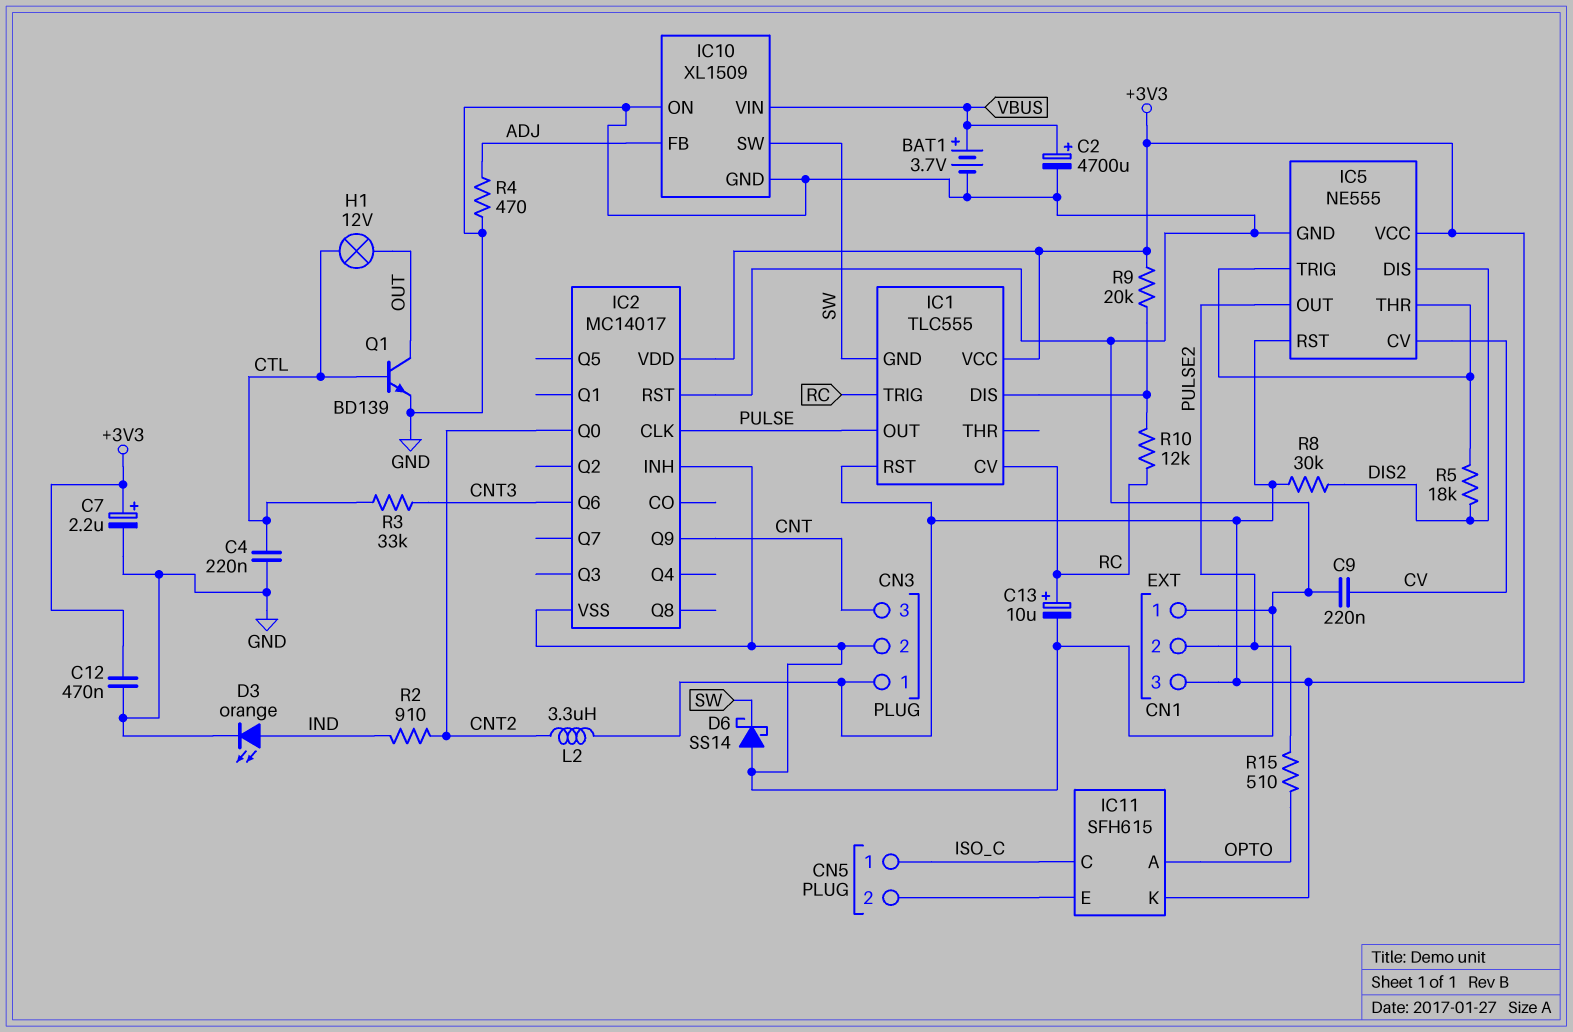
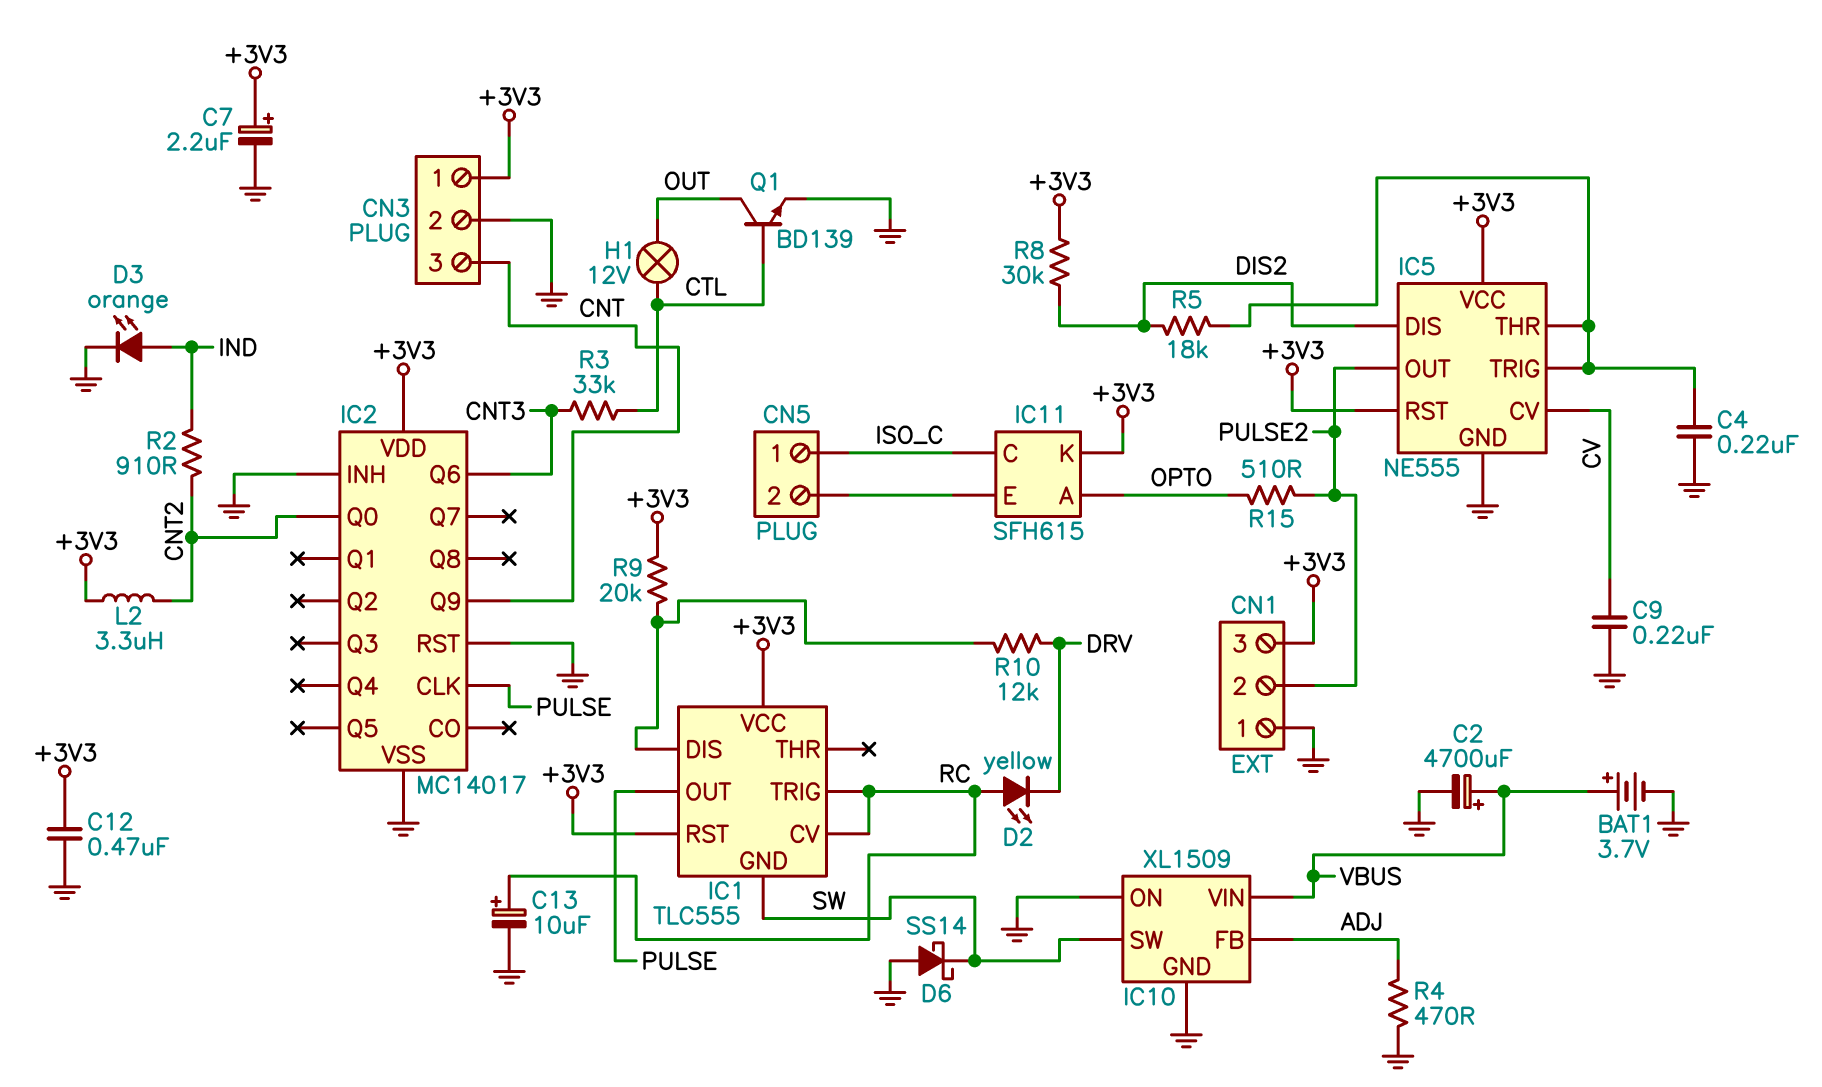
C4: 220nF (CTL, GND) -> 220nF (GND, IC5/THR)
D2: none -> LED yellow (A RC, K DRV)
R10: 12k (IC1/DIS, RC) -> 12k (DRV, IC1/DIS)

